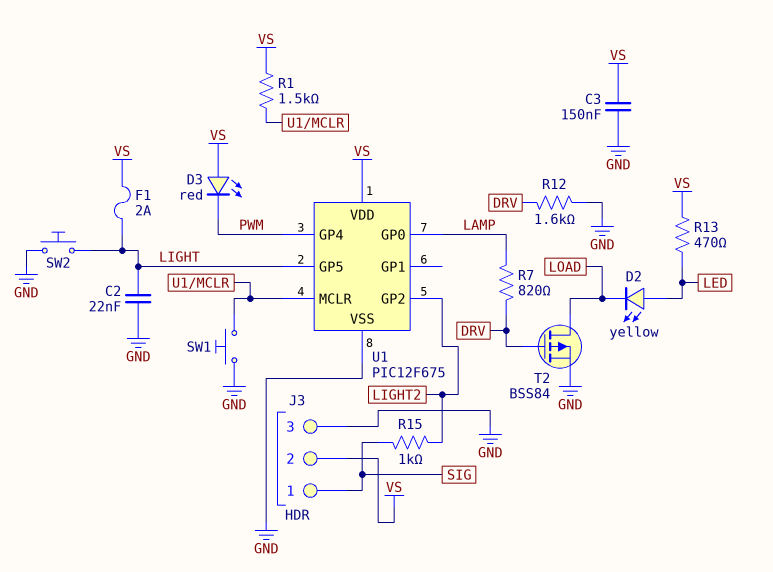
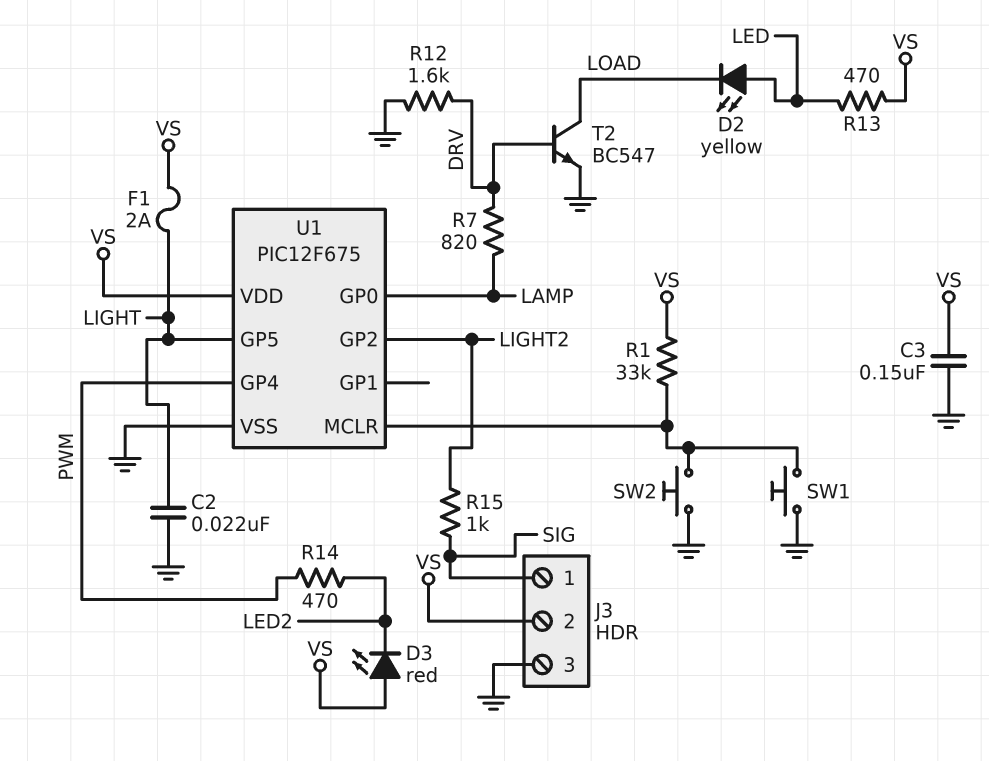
D3: LED red (A VS, K PWM) -> LED red (A VS, K LED2)
R1: 1.5k (U1/MCLR, VS) -> 33k (U1/MCLR, VS)
R14: none -> 470 (LED2, PWM)
SW2: button (GND, LIGHT) -> button (GND, U1/MCLR)
T2: PMOS BSS84 (G DRV, D LOAD, S GND) -> NPN BC547 (B DRV, C LOAD, E GND)

